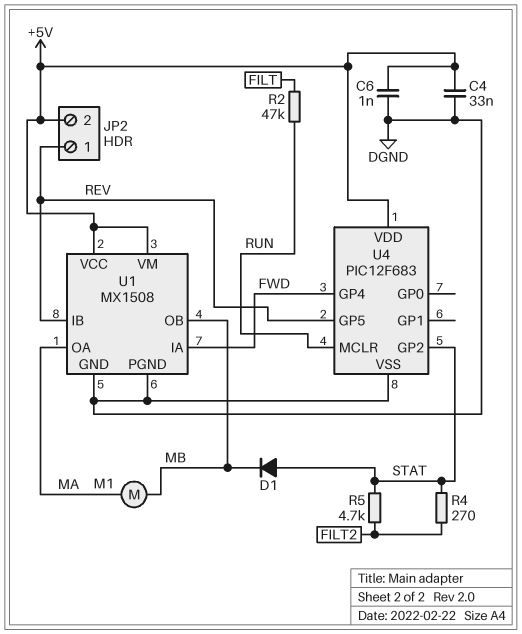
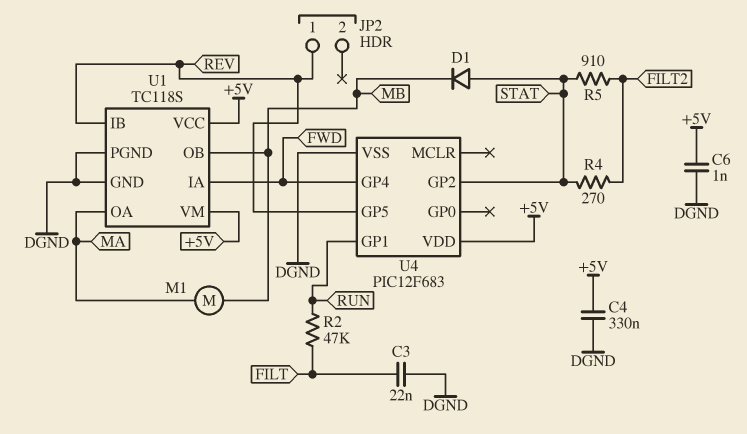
C3: none -> 22nF (DGND, FILT)
C4: 33nF (+5V, DGND) -> 330nF (+5V, DGND)
JP2 pin 2: +5V -> none
R5: 4.7k (FILT2, STAT) -> 910 (FILT2, STAT)
U1: MX1508 -> TC118S
U4 pin GP1: none -> RUN
U4 pin MCLR: RUN -> none

